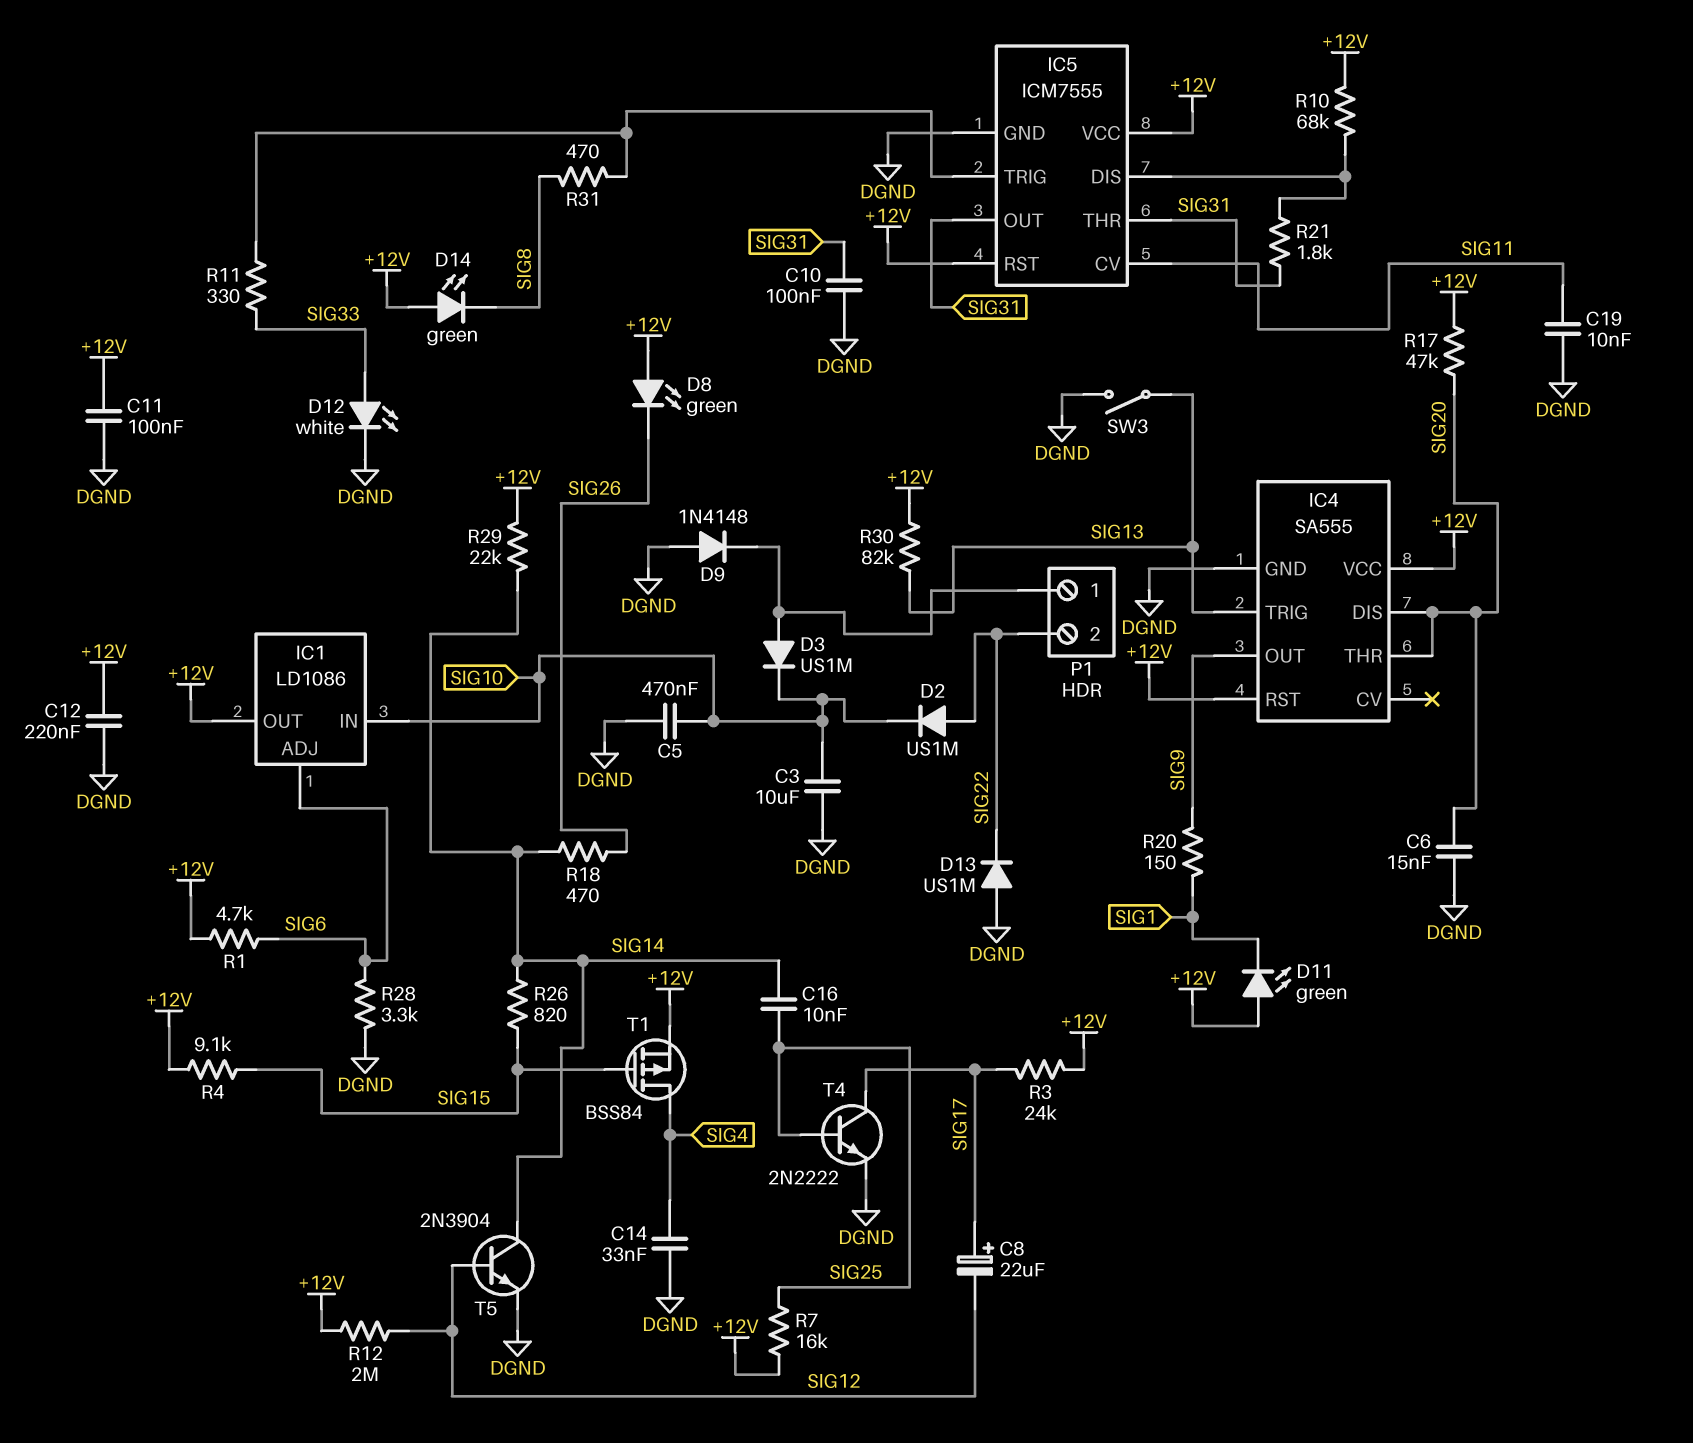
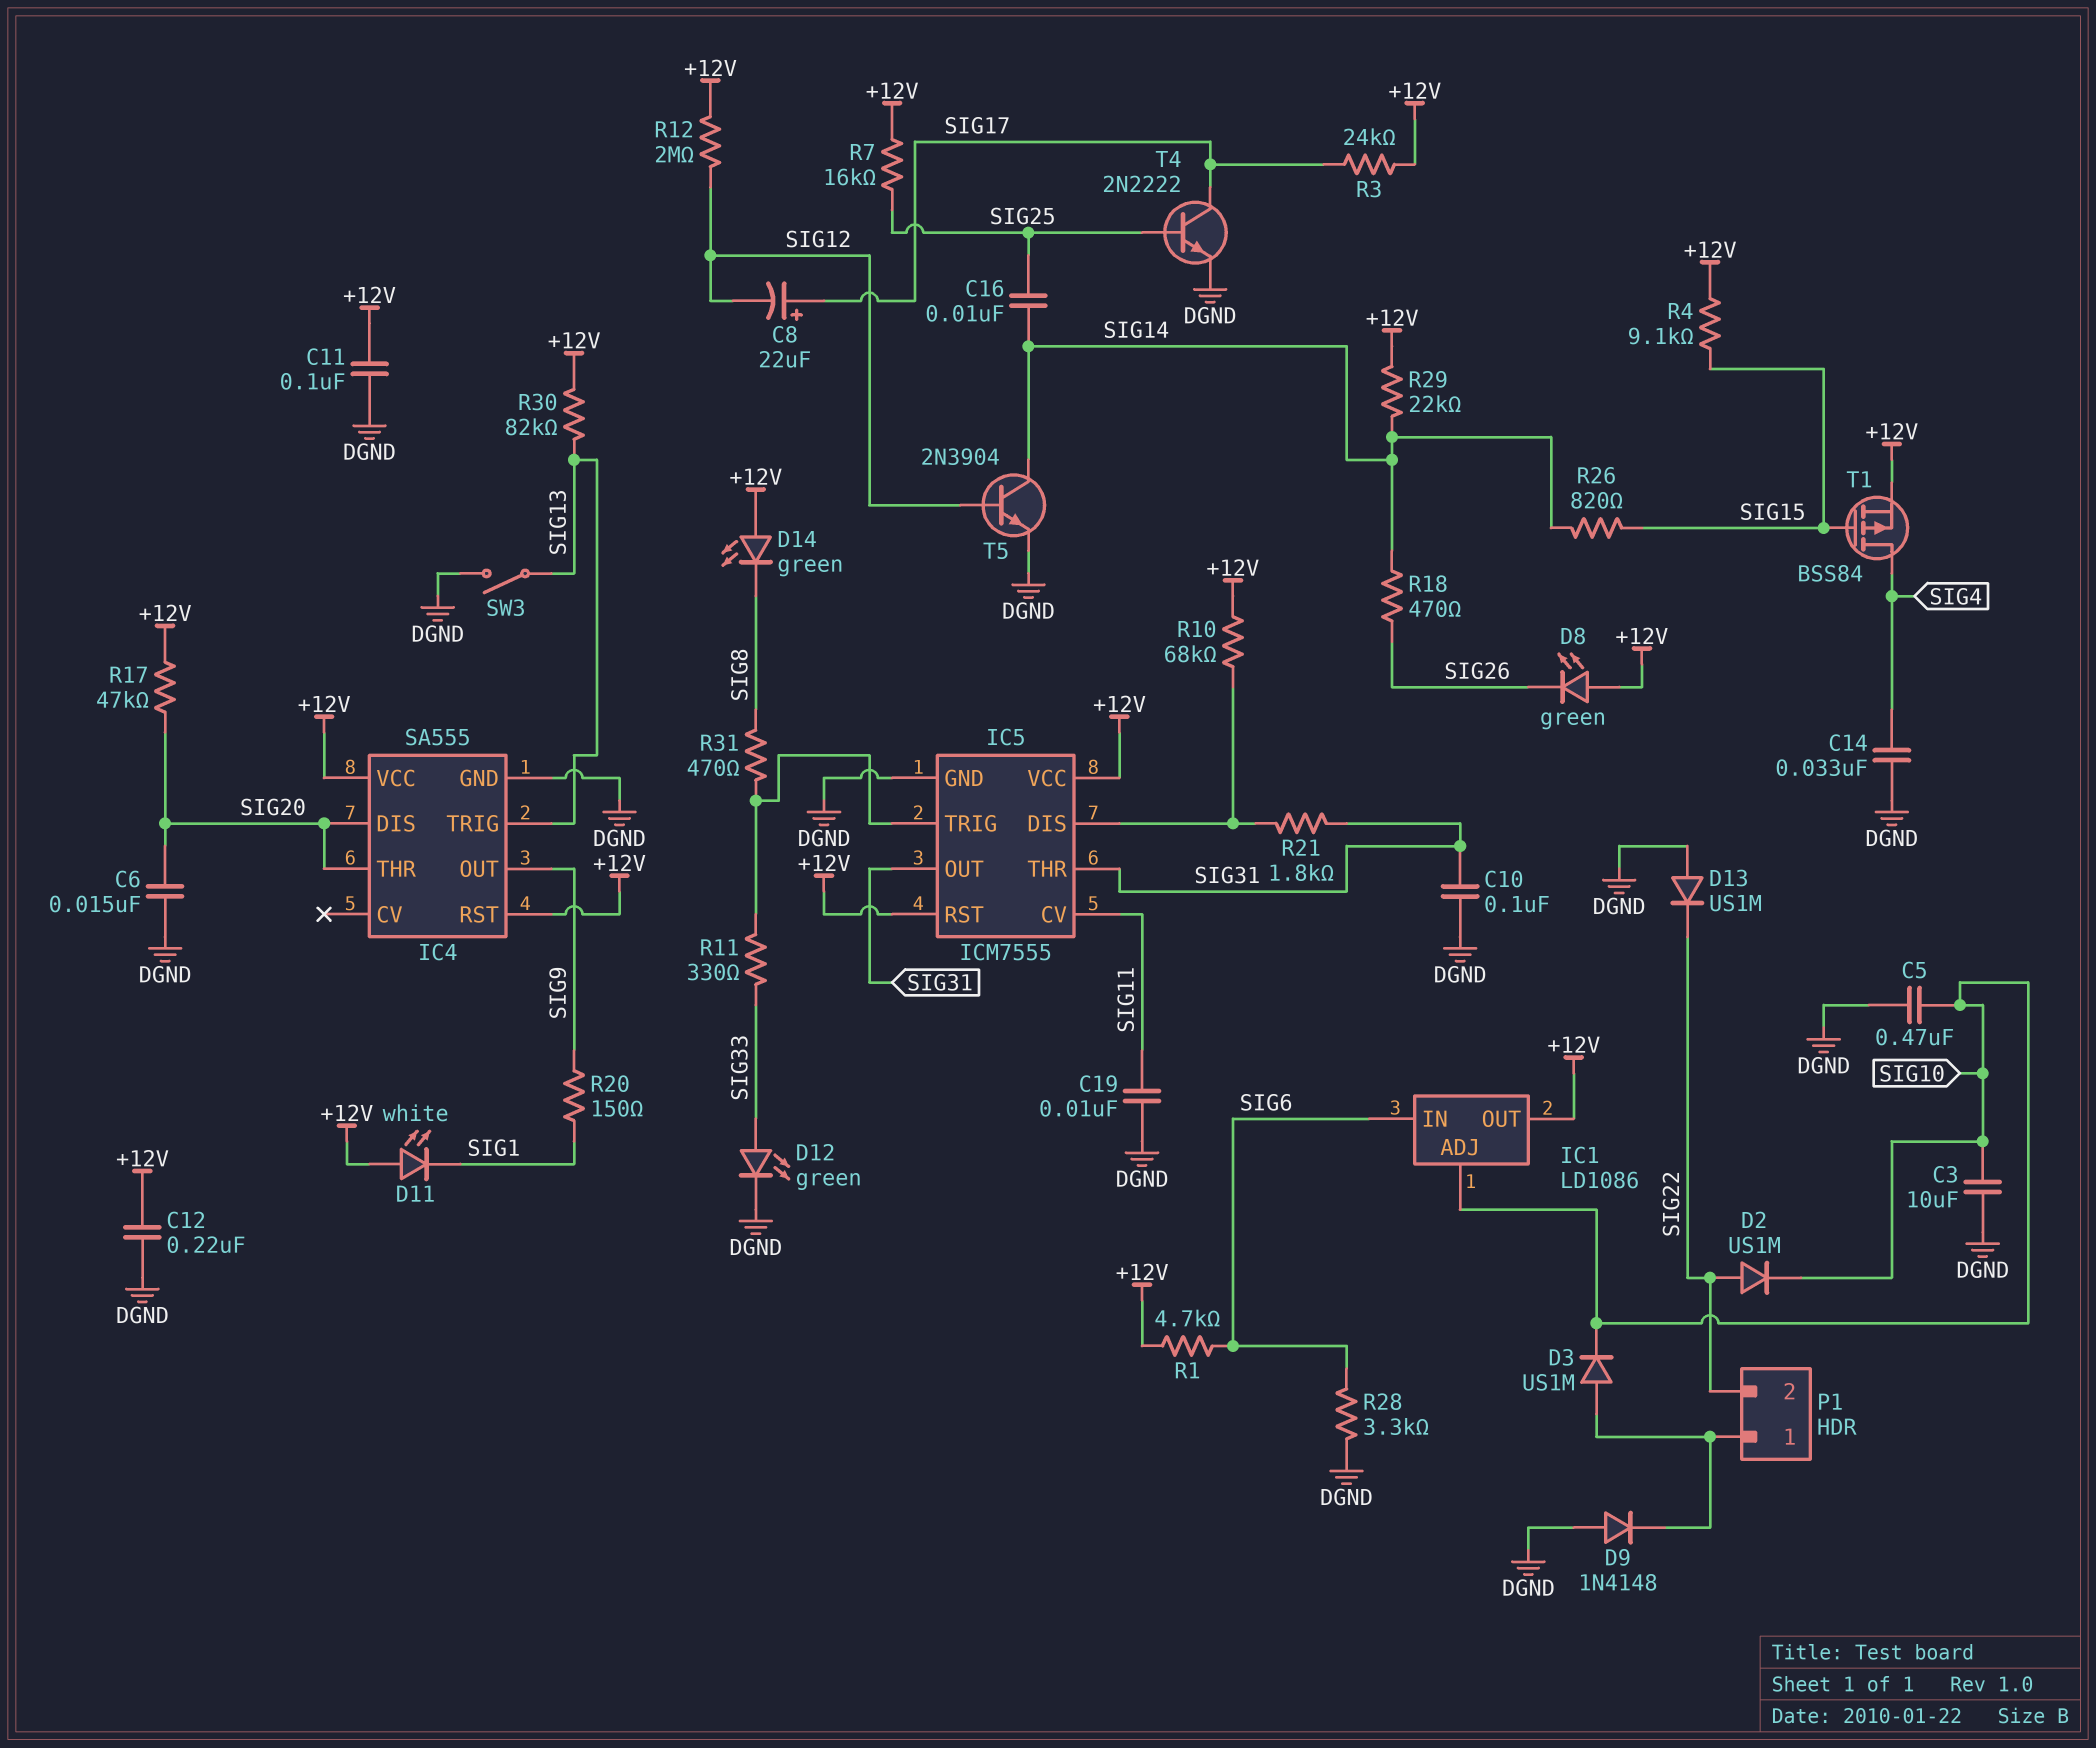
D11: LED green (A +12V, K SIG1) -> LED white (A +12V, K SIG1)
D12: LED white (A SIG33, K DGND) -> LED green (A SIG33, K DGND)
IC1 pin ADJ: SIG6 -> SIG10
IC1 pin IN: SIG10 -> SIG6

